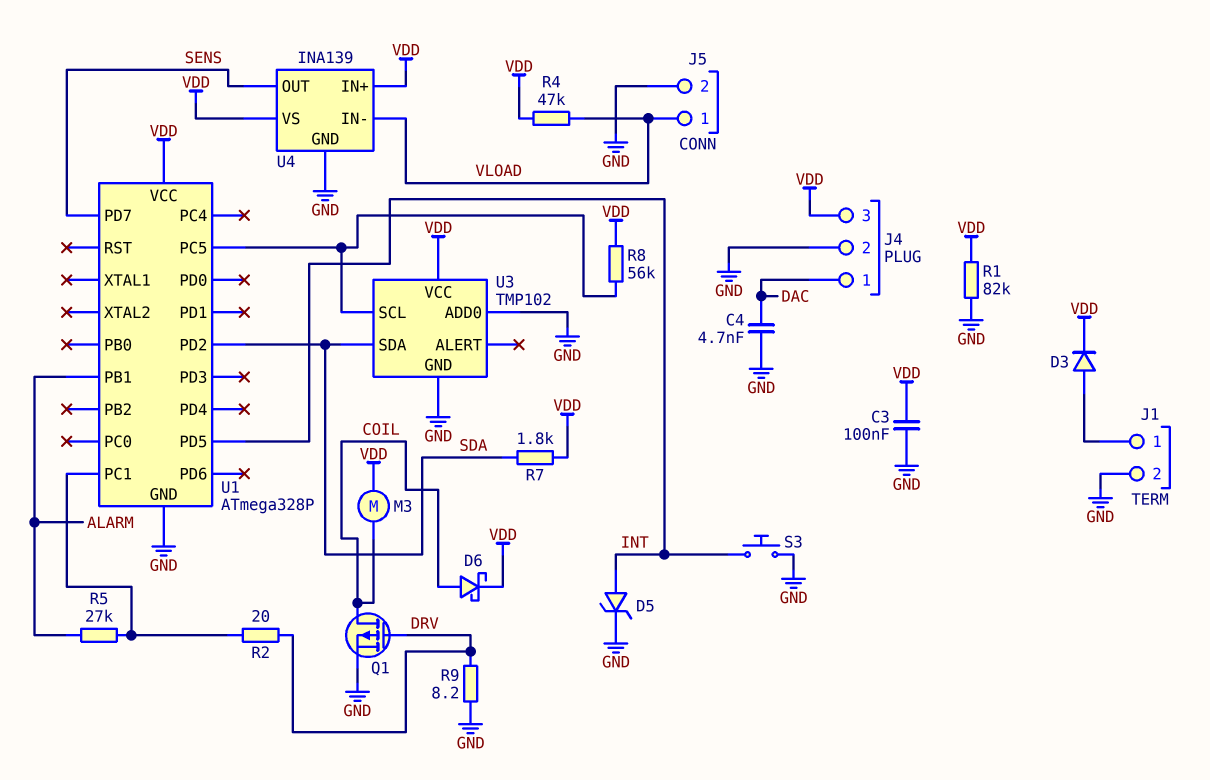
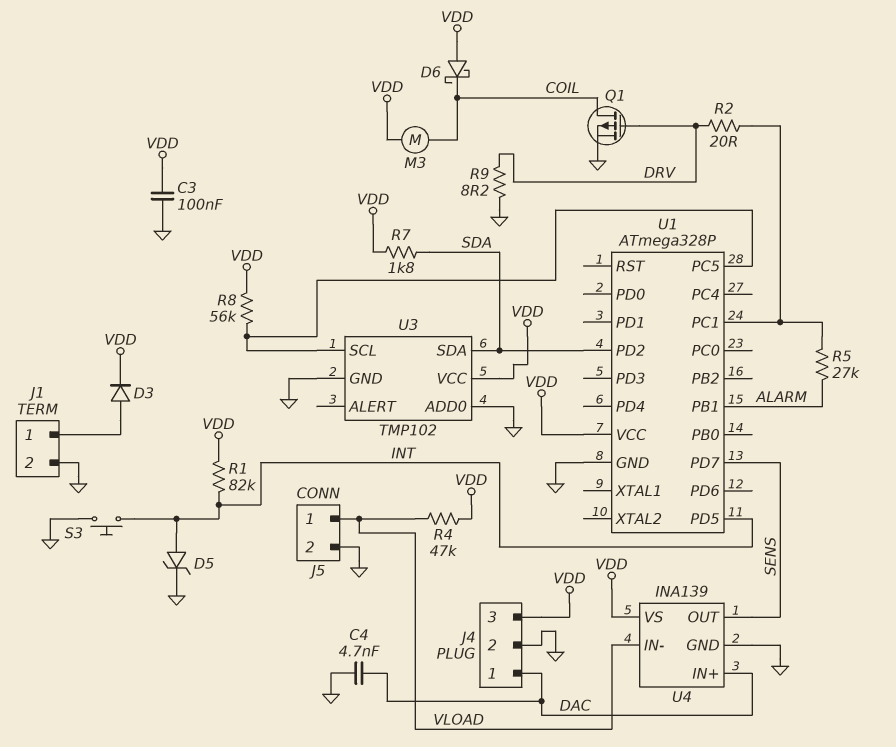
D6: schottky (A COIL, K VDD) -> schottky (A VDD, K COIL)
R1: 82k (GND, VDD) -> 82k (INT, VDD)
U4 pin IN+: VDD -> DAC

